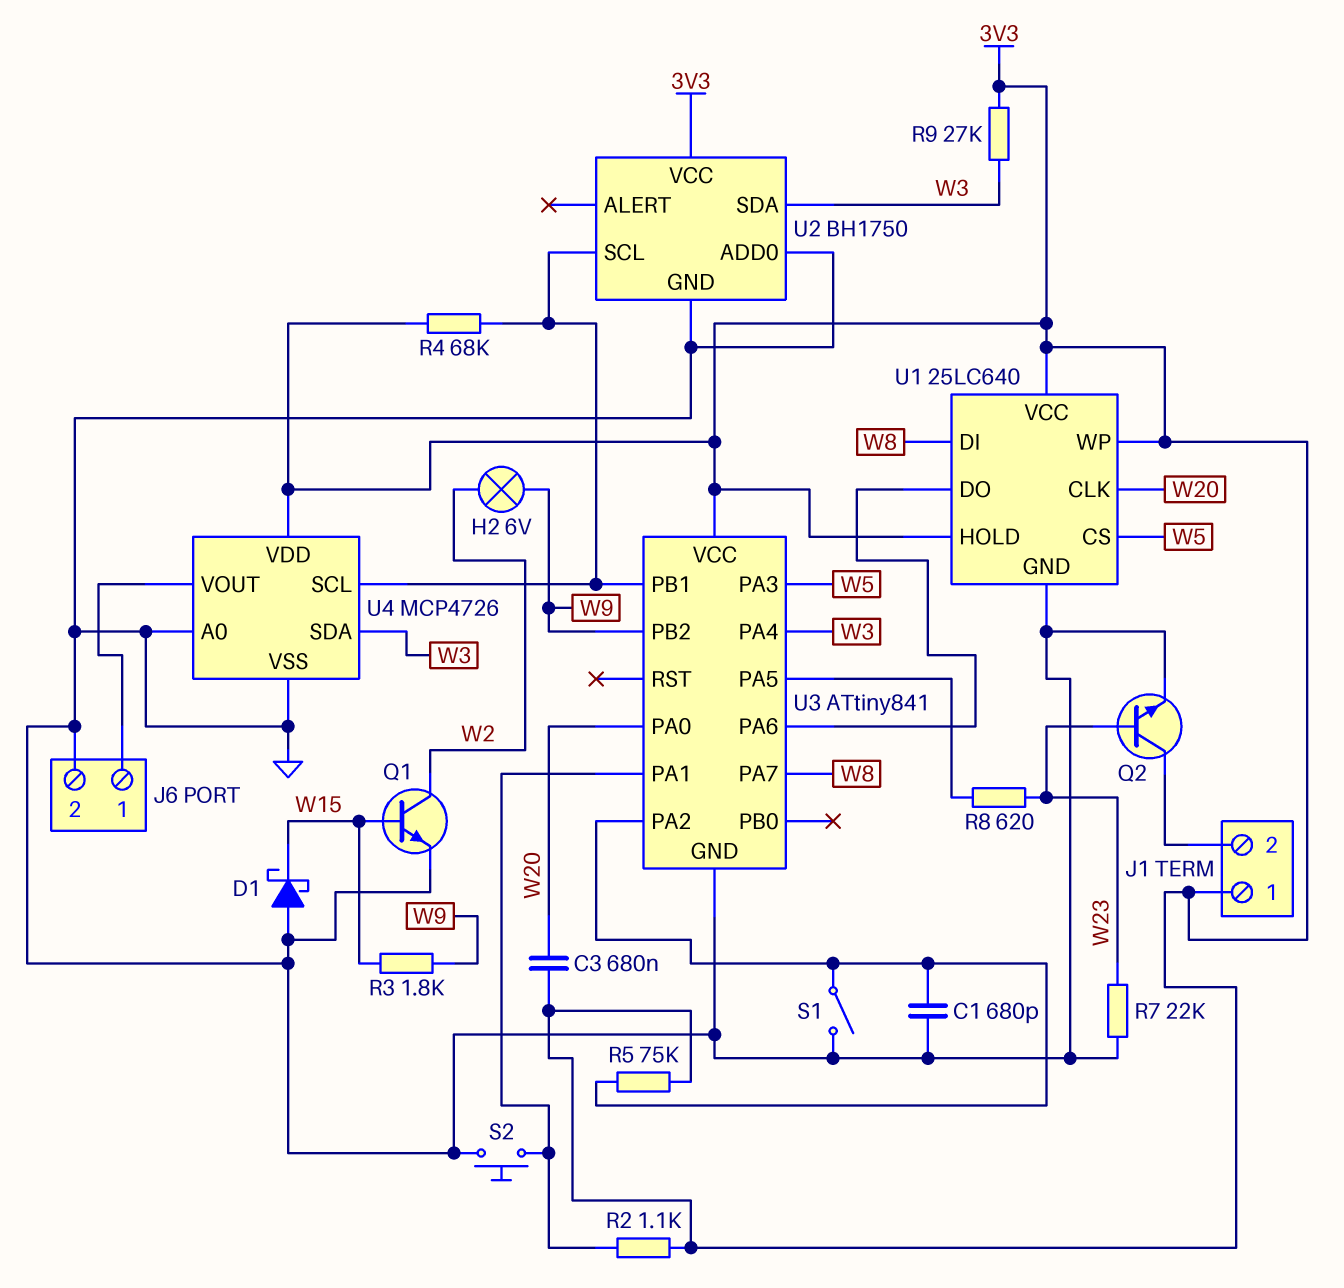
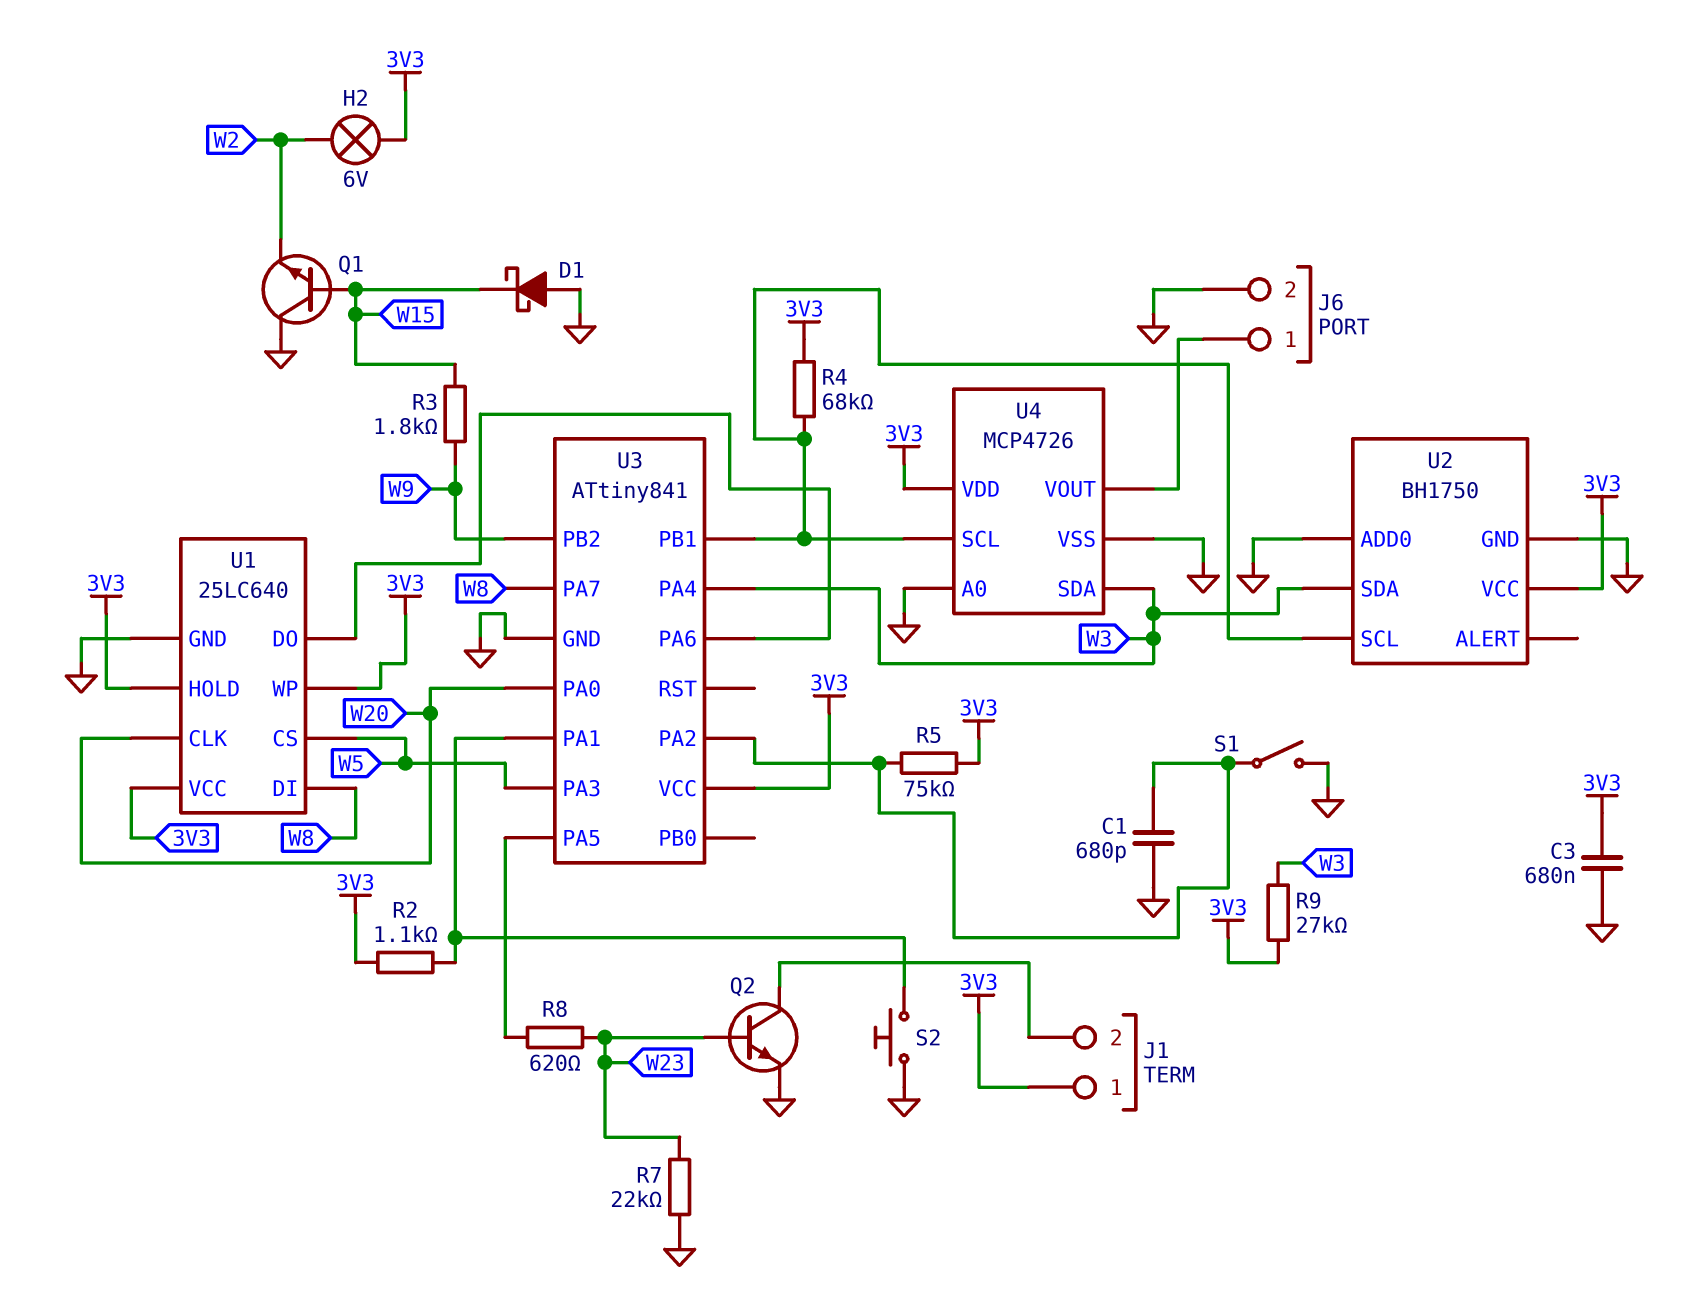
C3: 680nF (3V3, W20) -> 680nF (3V3, GND)
H2: lamp 6V (W2, W9) -> lamp 6V (3V3, W2)
Q1: NPN (B W15, C W2, E GND) -> NPN (B W15, C GND, E W2)

